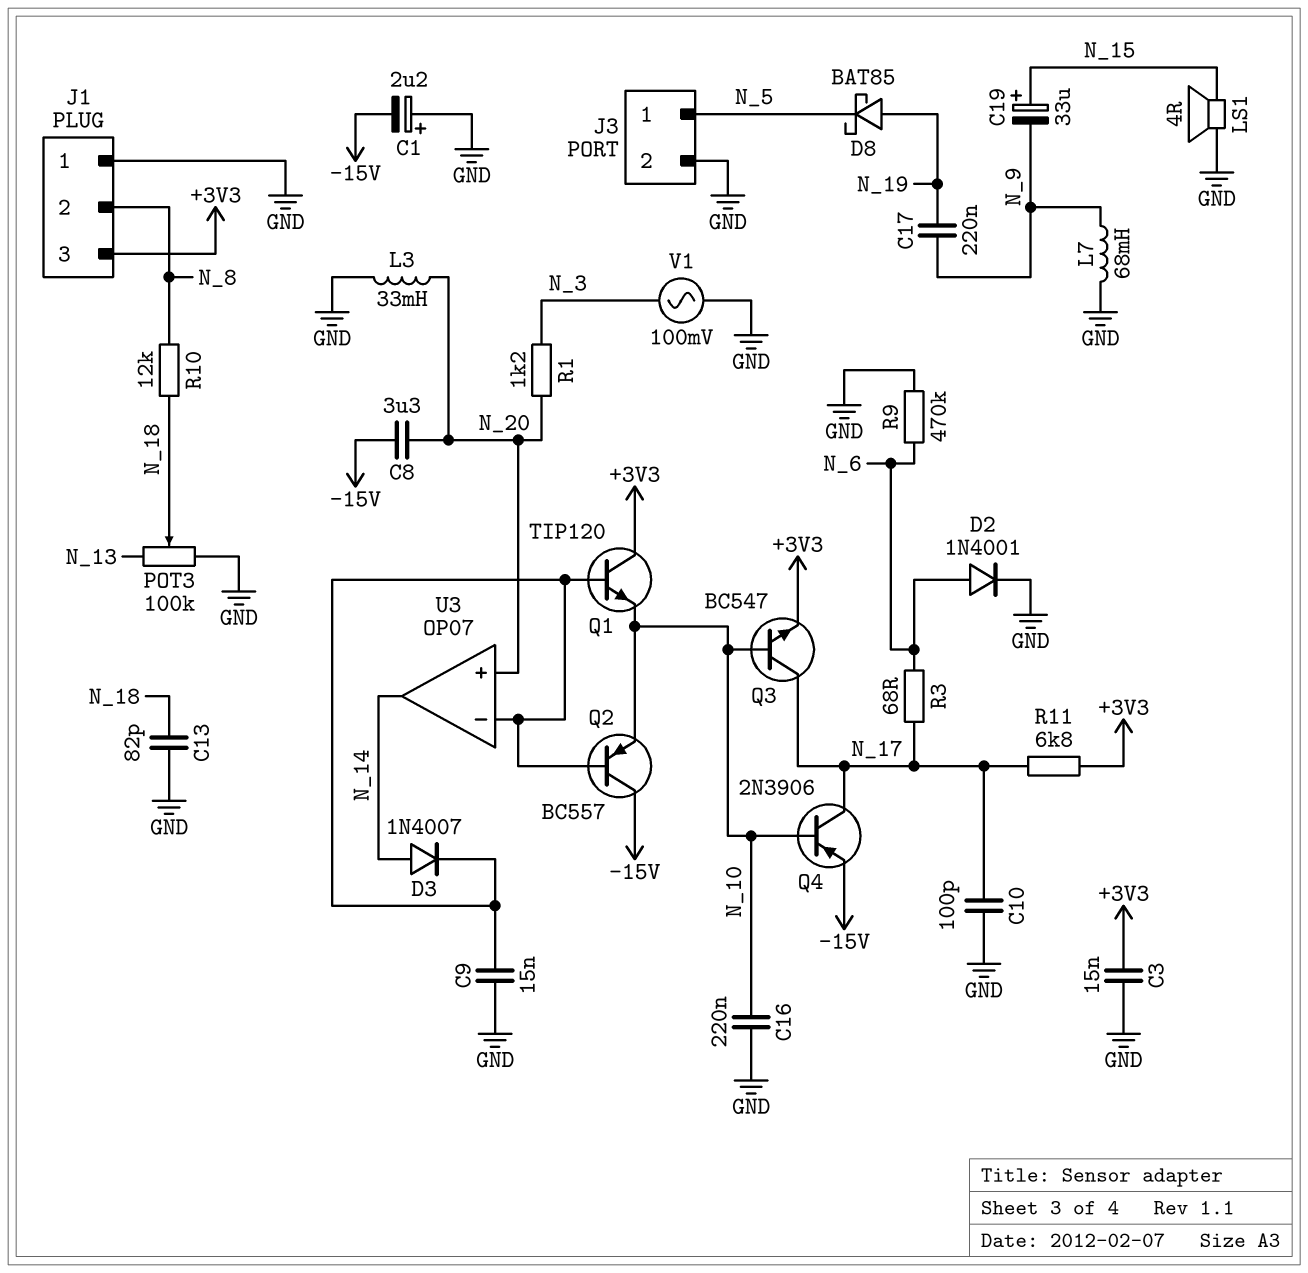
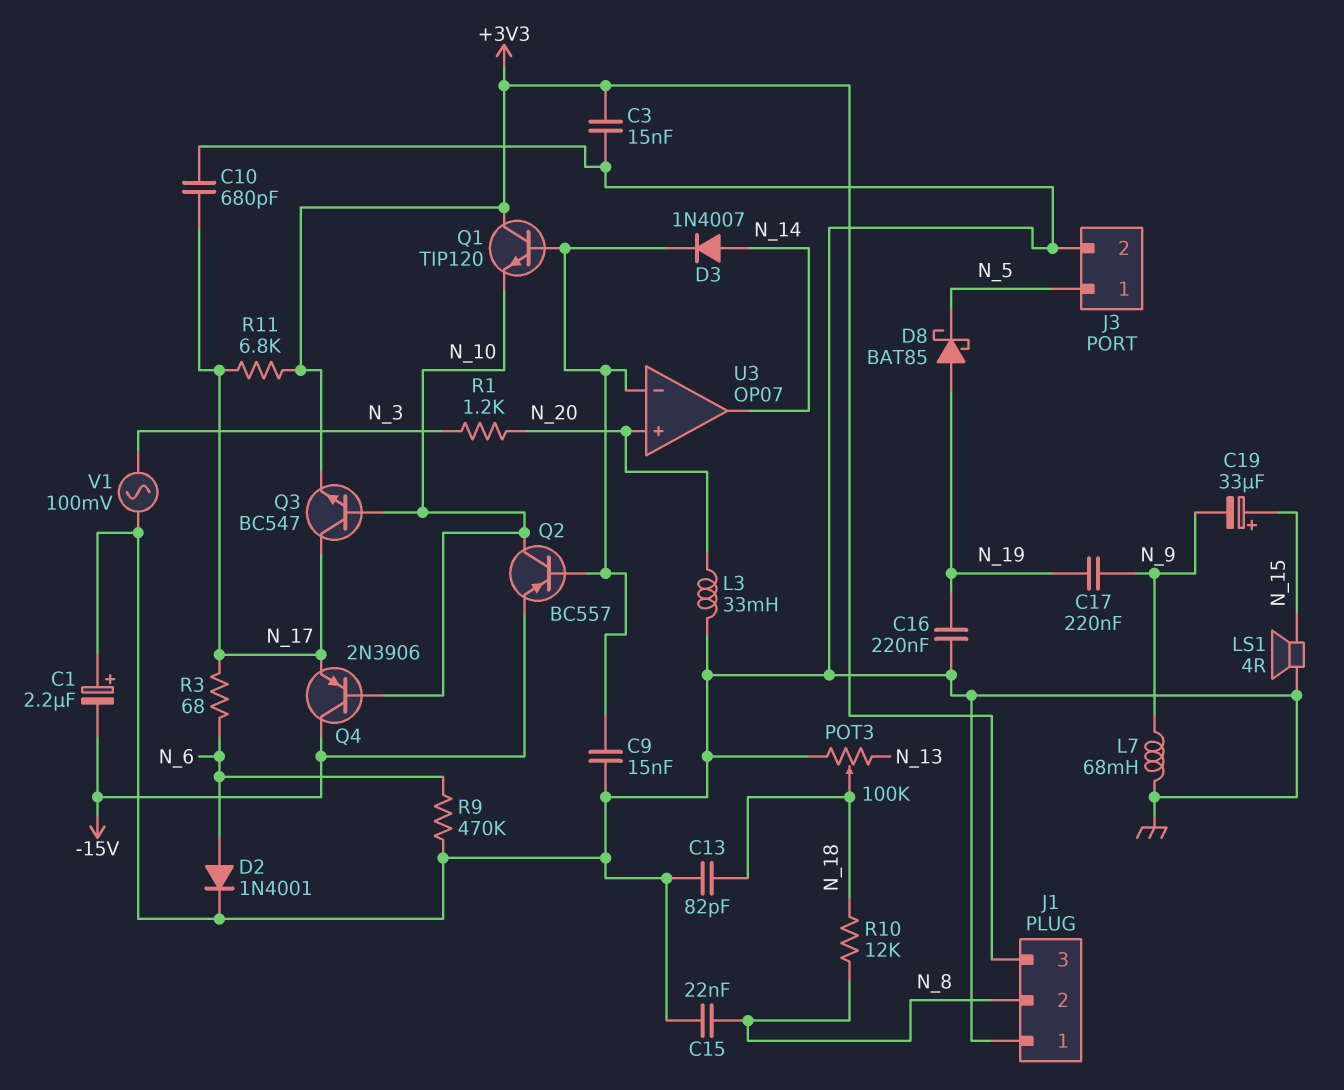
C8: 3.3uF (-15V, N_20) -> none
C10: 100pF (GND, N_17) -> 680pF (GND, N_17)
C15: none -> 22nF (GND, N_8)
C16: 220nF (GND, N_10) -> 220nF (GND, N_19)
Q2: PNP BC557 (B U3/in-, C -15V, E N_10) -> PNP BC557 (B U3/in-, C N_10, E -15V)
Q4: PNP 2N3906 (B N_10, C N_17, E -15V) -> PNP 2N3906 (B N_10, C -15V, E N_17)

